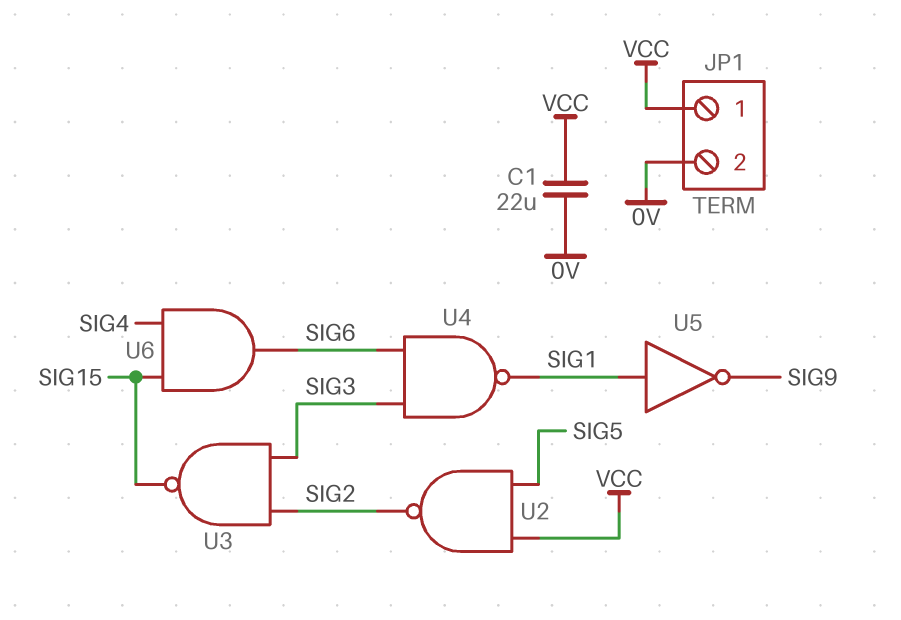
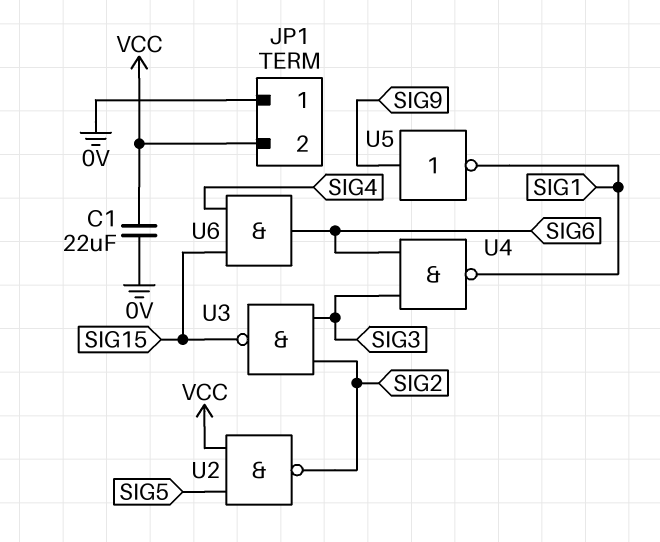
JP1 pin 1: VCC -> 0V
JP1 pin 2: 0V -> VCC
U5: NOT (in SIG1, out SIG9) -> NOT (in SIG9, out SIG1)

